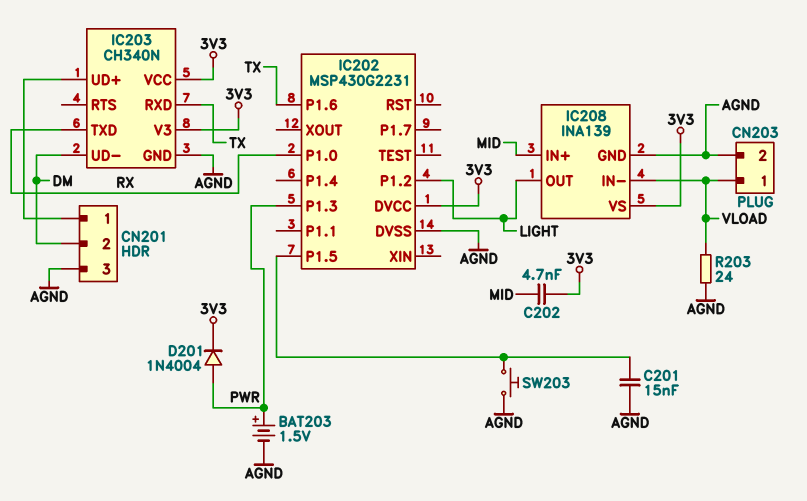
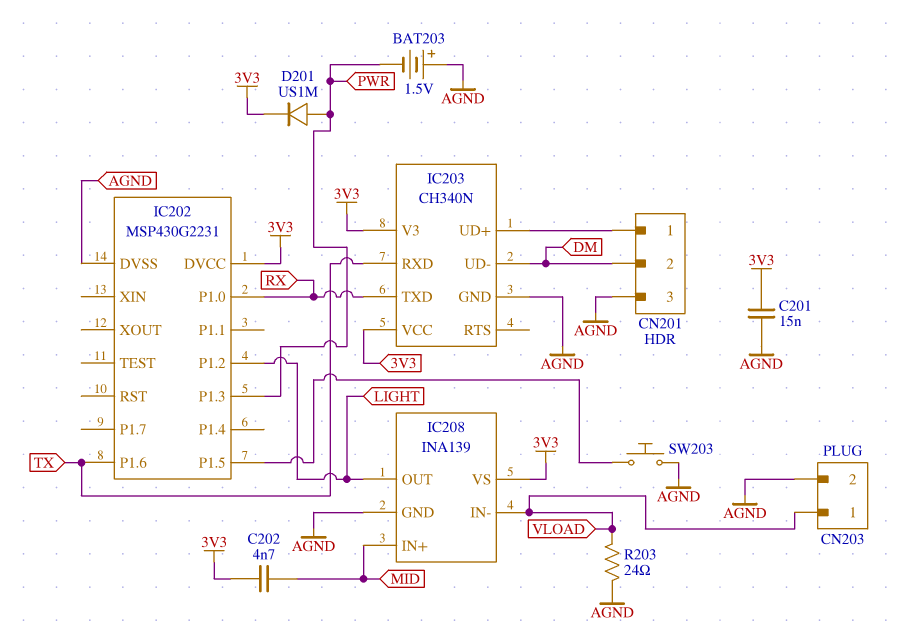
BAT203: 1.5V (plus PWR, minus AGND) -> 1.5V (plus AGND, minus PWR)
C201: 15nF (AGND, IC202/P1.5) -> 15nF (3V3, AGND)
D201: diode 1N4004 (A PWR, K 3V3) -> diode US1M (A PWR, K 3V3)

